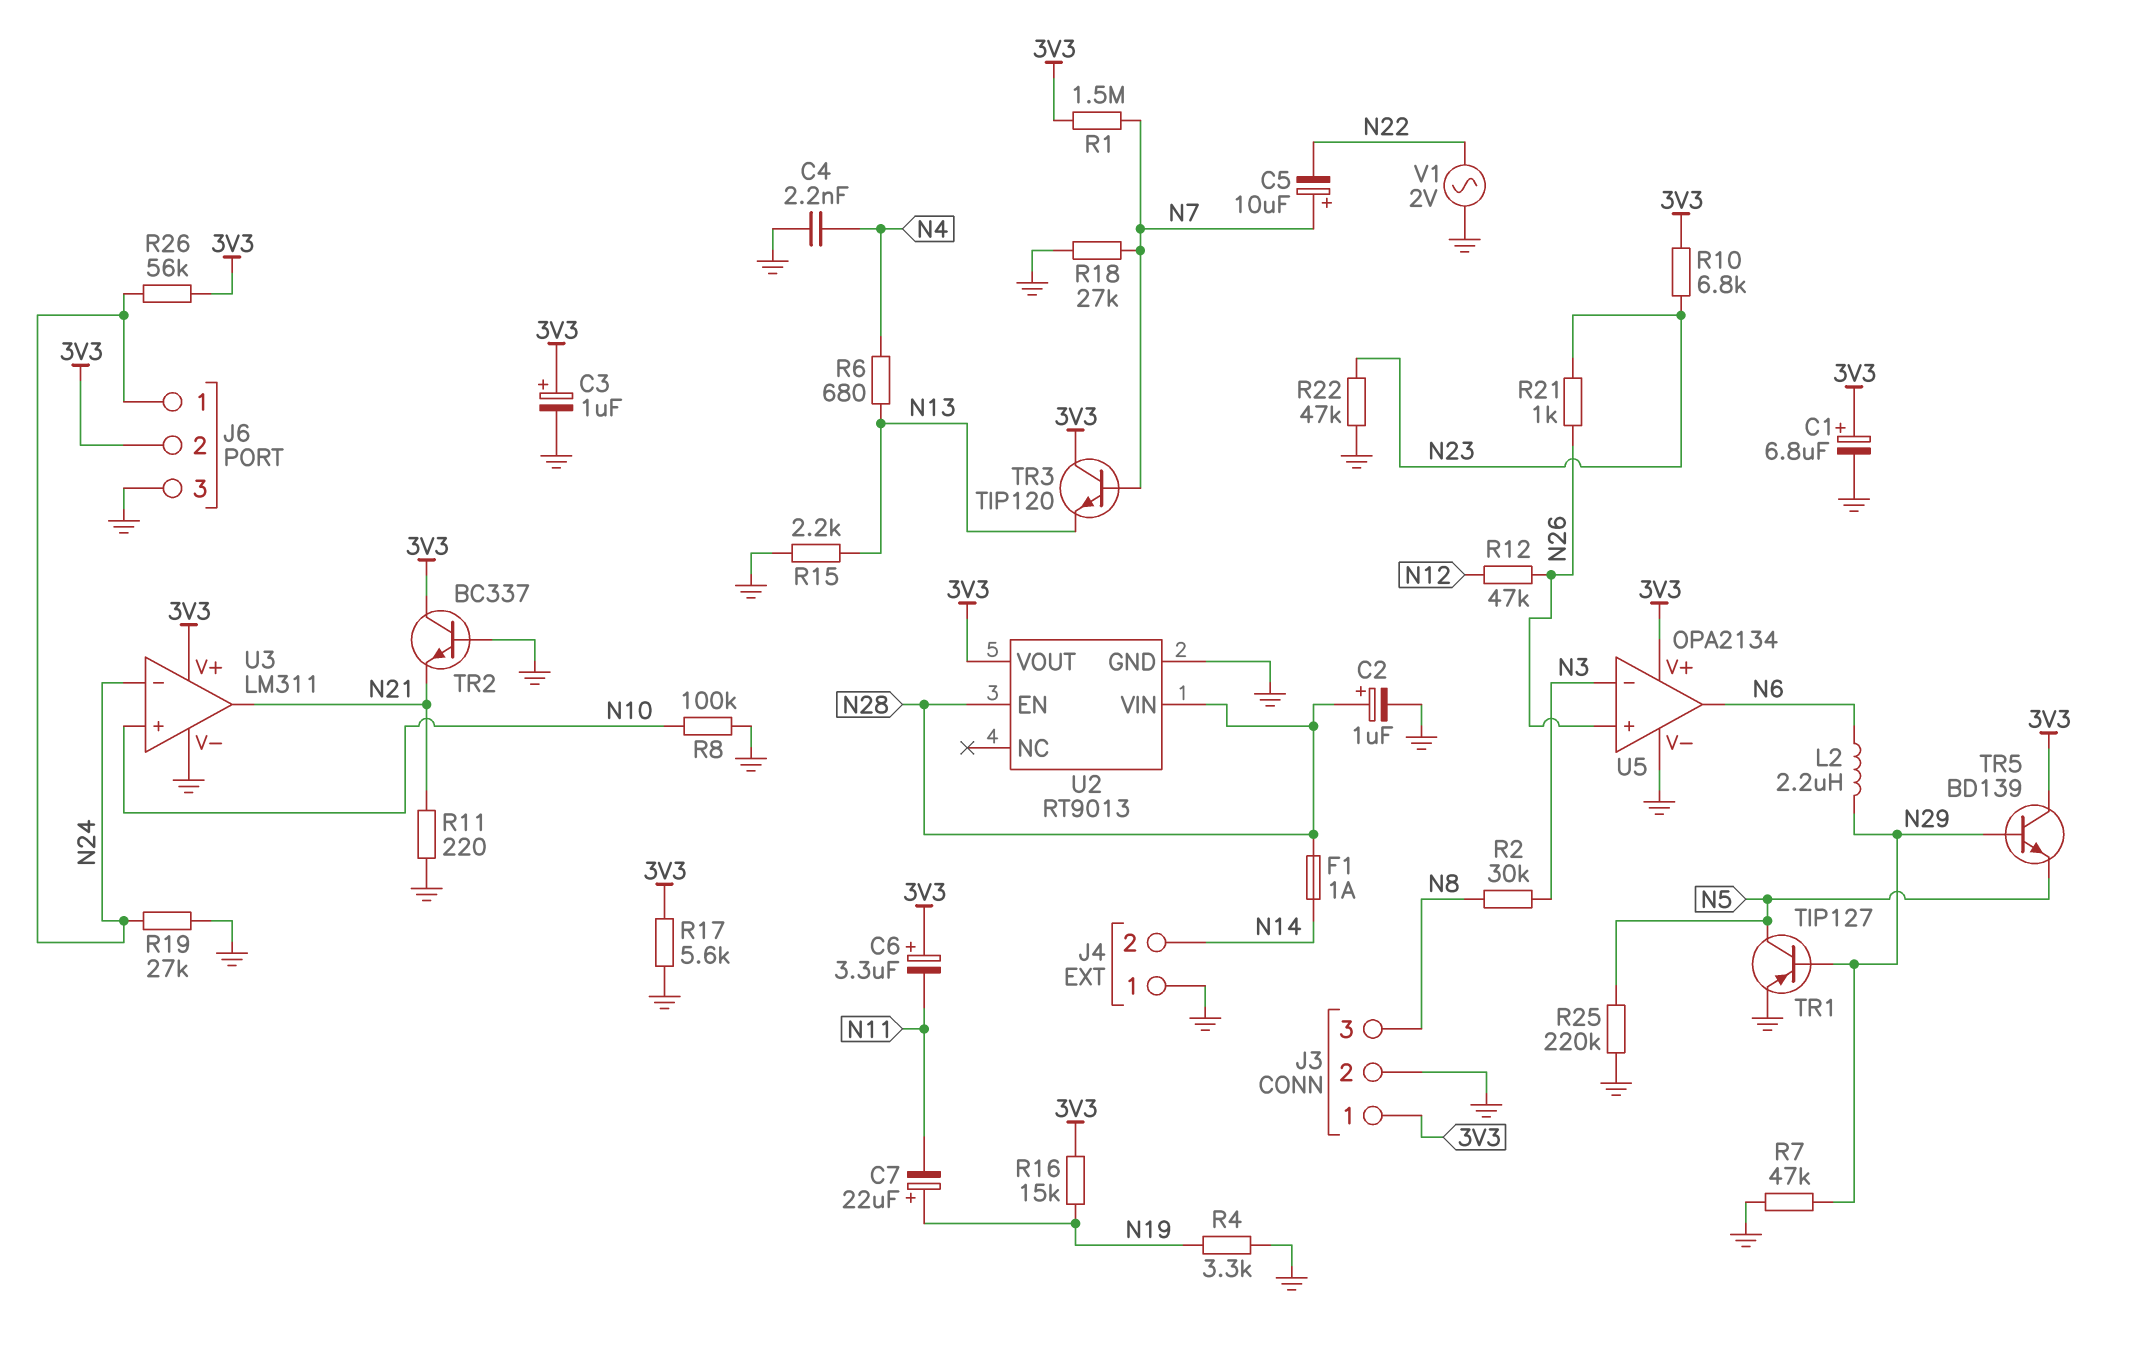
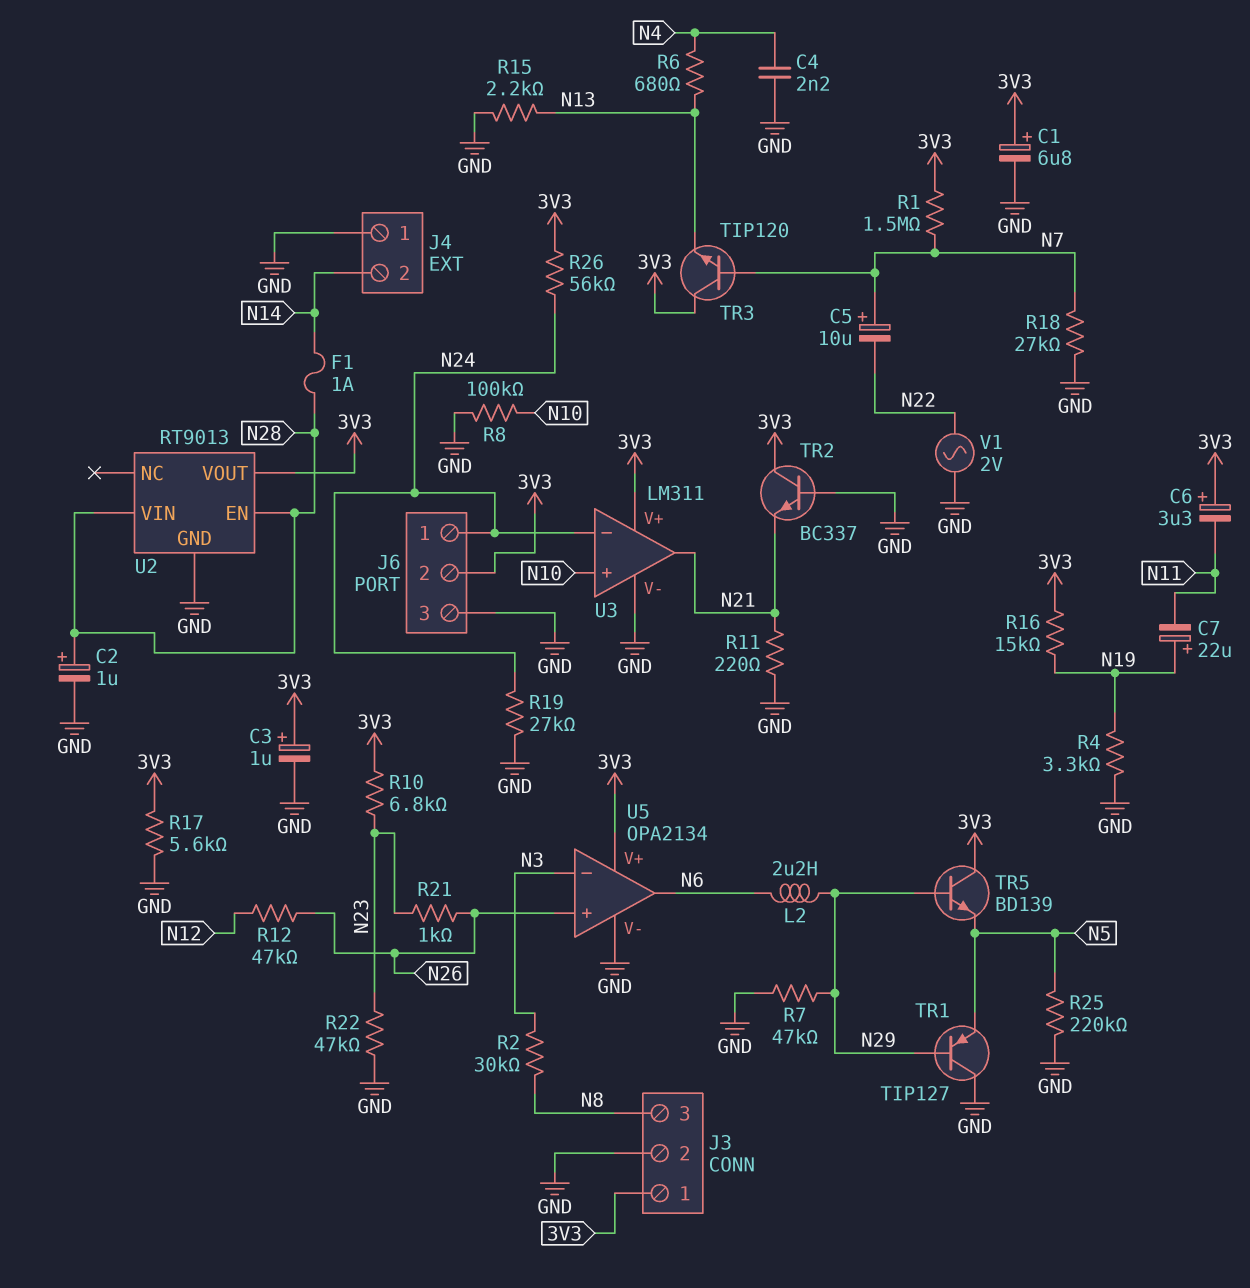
TR1: PNP TIP127 (B N29, C N5, E GND) -> PNP TIP127 (B N29, C GND, E N5)

